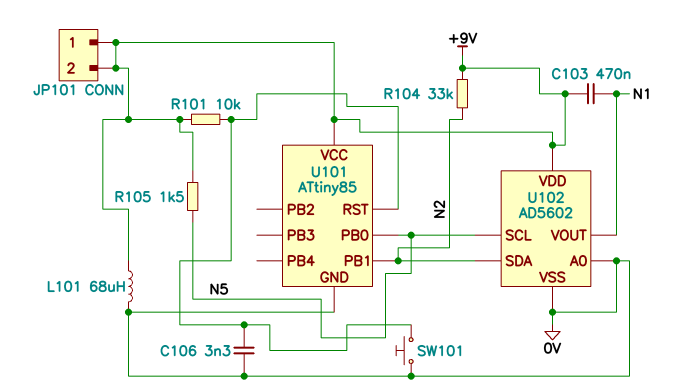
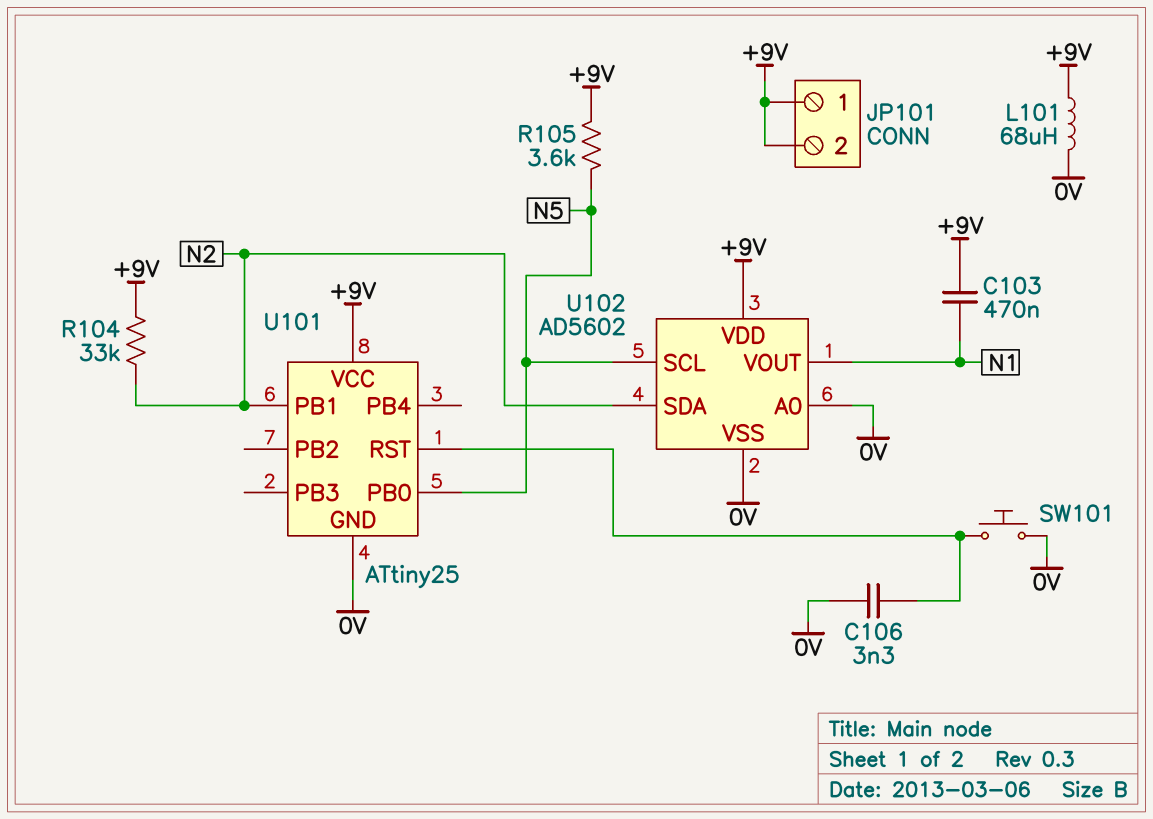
R101: 10k (+9V, U101/RST) -> none
R105: 1.5k (+9V, N5) -> 3.6k (+9V, N5)
U101: ATtiny85 -> ATtiny25

